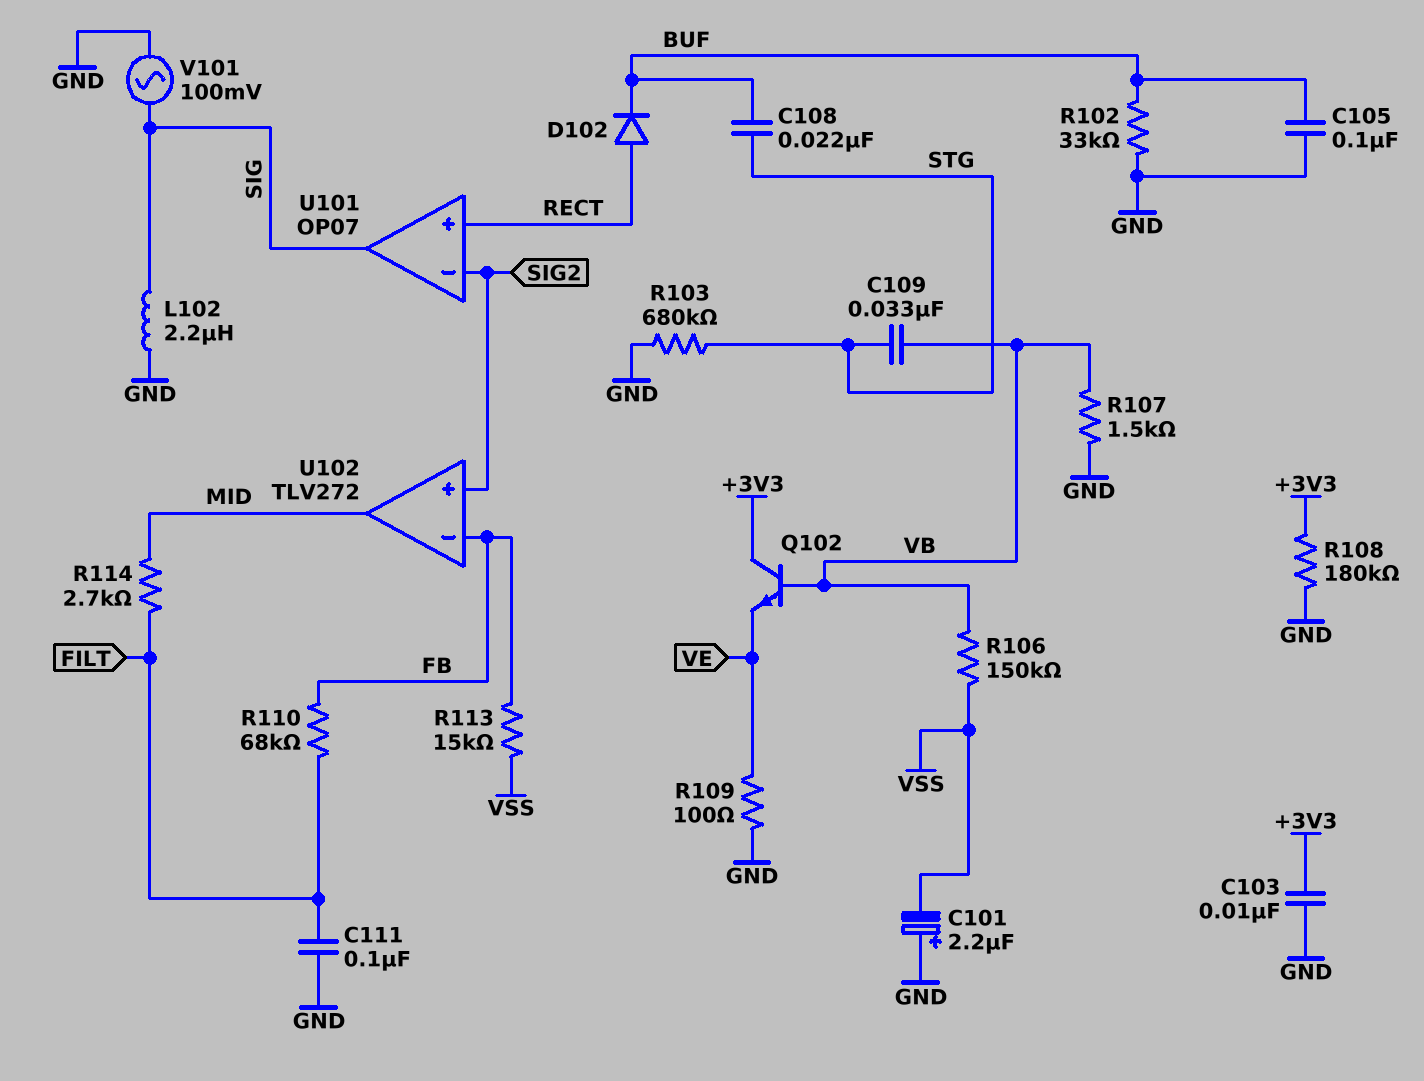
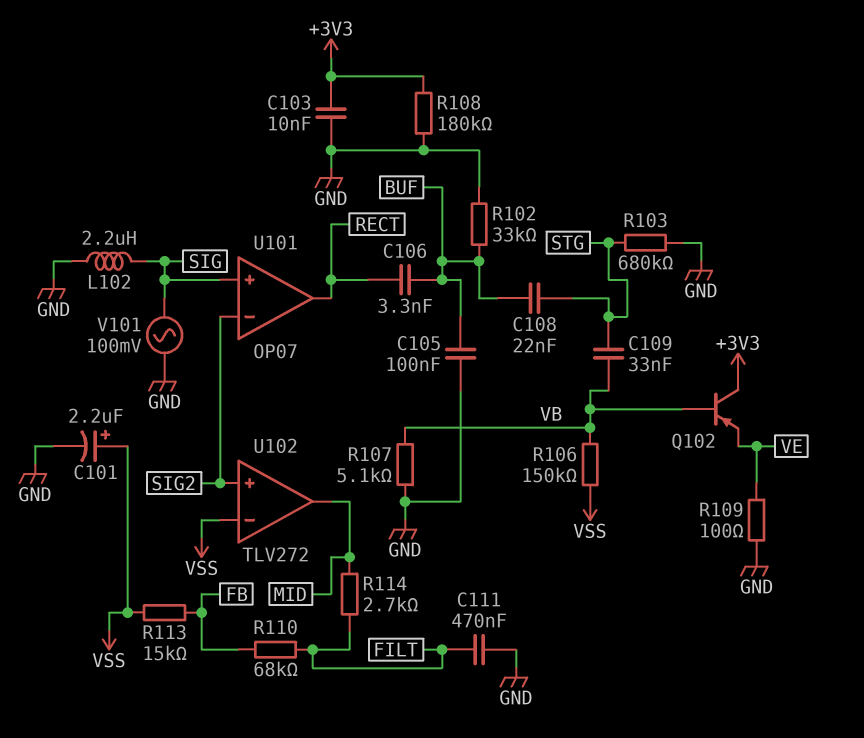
C101: 2.2uF (plus GND, minus VSS) -> 2.2uF (plus VSS, minus GND)
C106: none -> 3.3nF (BUF, RECT)
C111: 100nF (FILT, GND) -> 470nF (FILT, GND)
D102: diode (A RECT, K BUF) -> none
Q102: NPN (B VB, C +3V3, E VE) -> PNP (B VB, C +3V3, E VE)
R107: 1.5k (GND, VB) -> 5.1k (GND, VB)
U101 pin in+: RECT -> SIG
U101 pin out: SIG -> RECT
U102 pin in-: FB -> VSS

